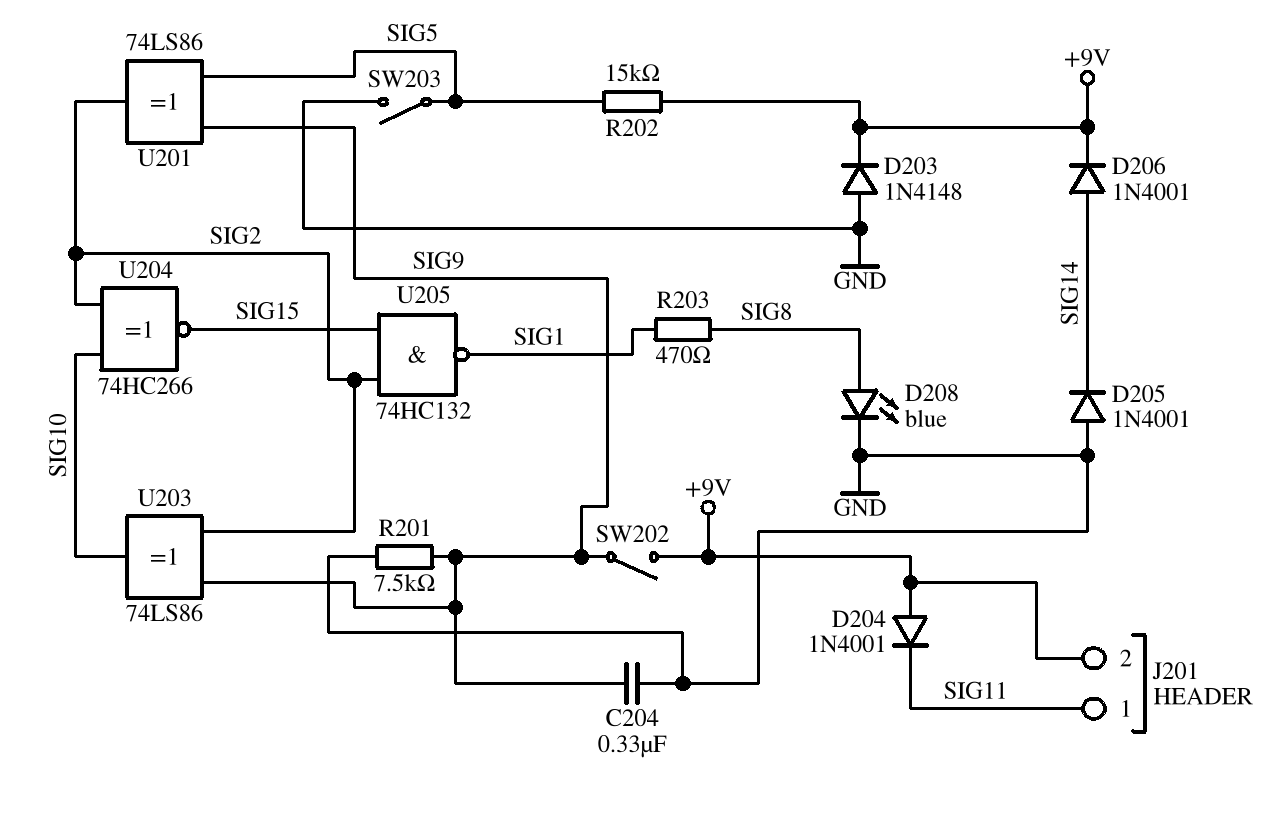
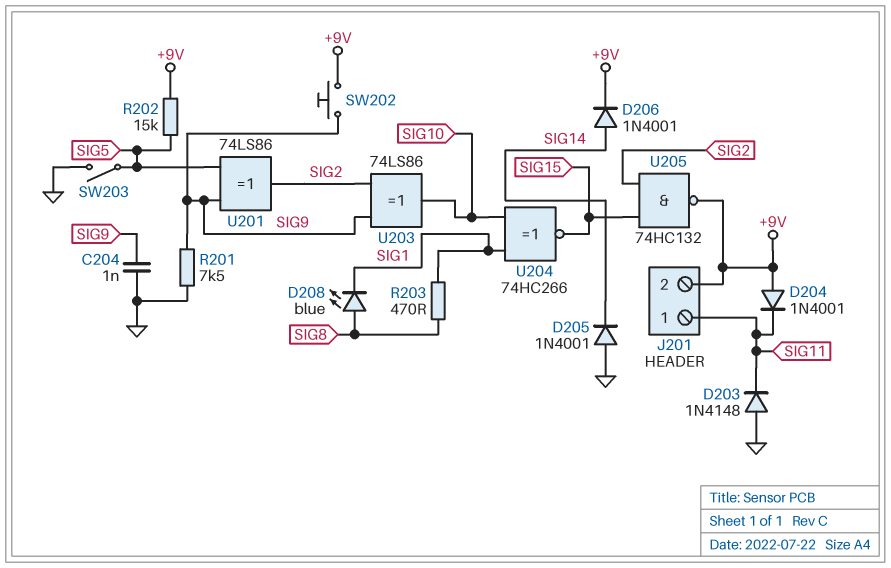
C204: 330nF (GND, SIG9) -> 1nF (GND, SIG9)
D203: diode 1N4148 (A GND, K +9V) -> diode 1N4148 (A GND, K SIG11)
D208: LED blue (A SIG8, K GND) -> LED blue (A SIG8, K SIG1)
SW202: switch (+9V, SIG9) -> button (+9V, SIG9)
U204: XNOR 74HC266 (in SIG2, in SIG10, out SIG15) -> XNOR 74HC266 (in SIG1, in SIG10, out SIG15)
U205: NAND 74HC132 (in SIG2, in SIG15, out SIG1) -> NAND 74HC132 (in SIG2, in SIG15, out +9V)

